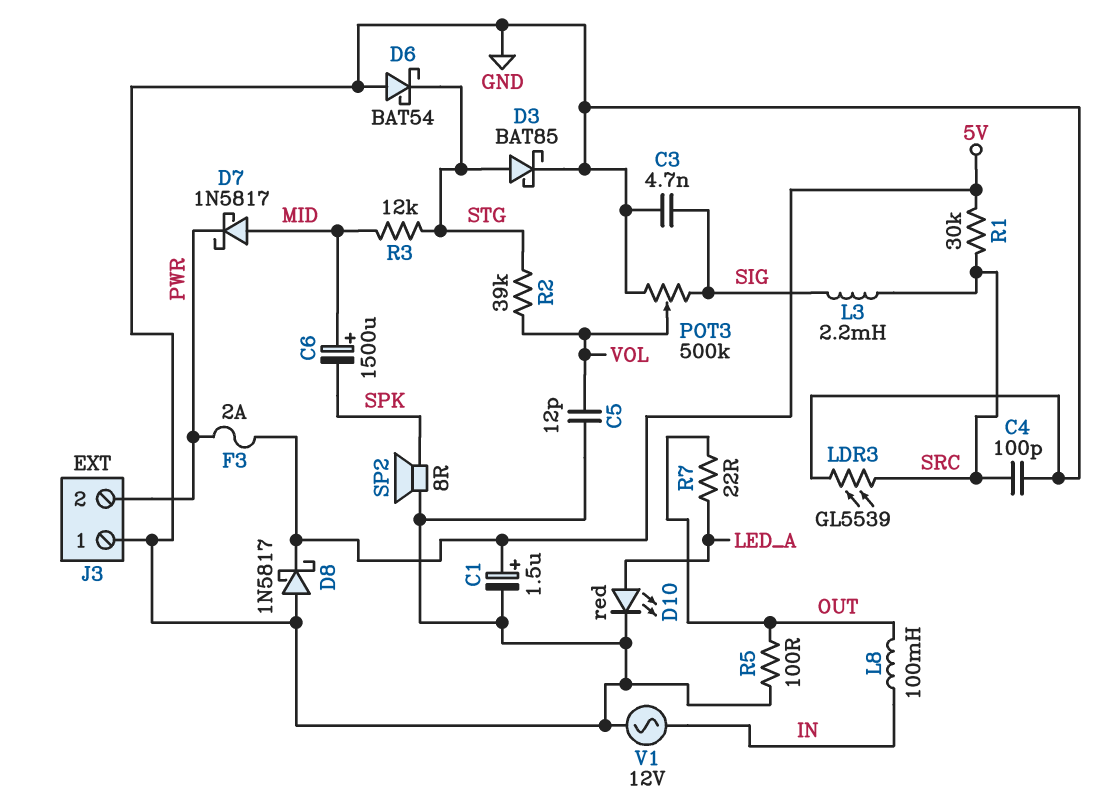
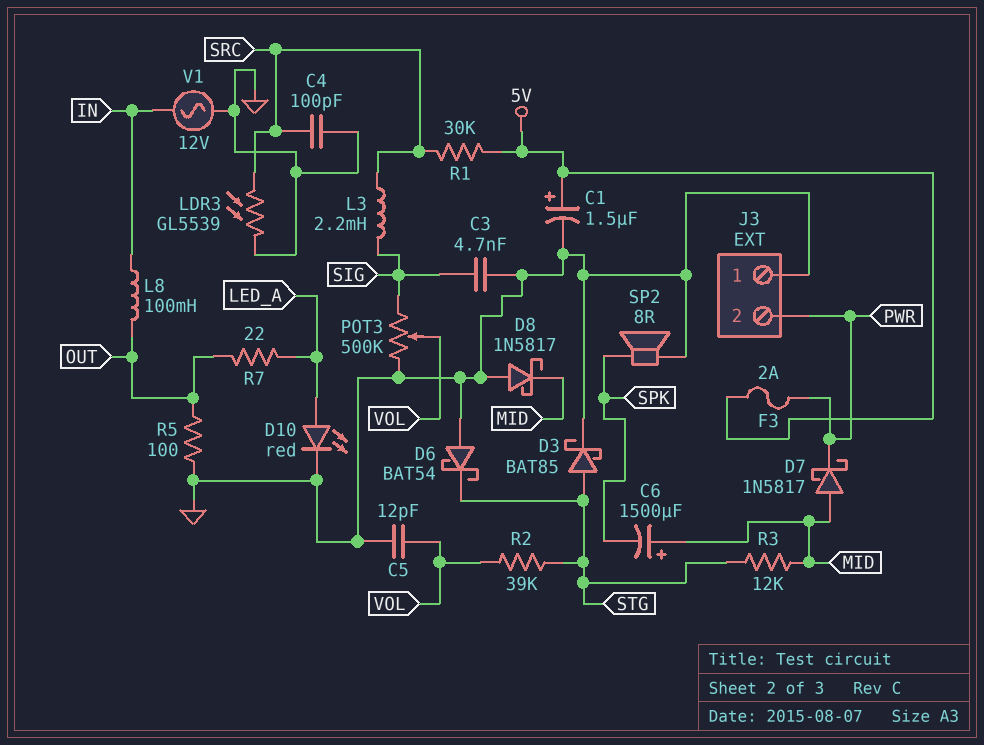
D8: schottky 1N5817 (A GND, K 5V) -> schottky 1N5817 (A GND, K MID)

